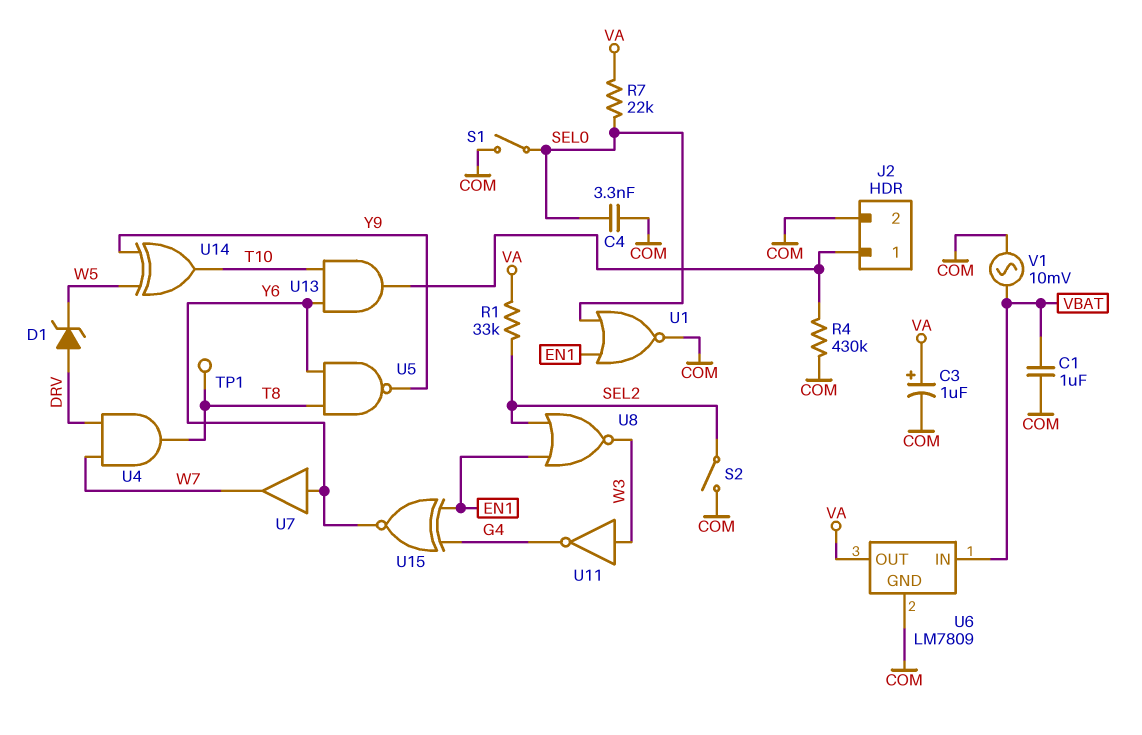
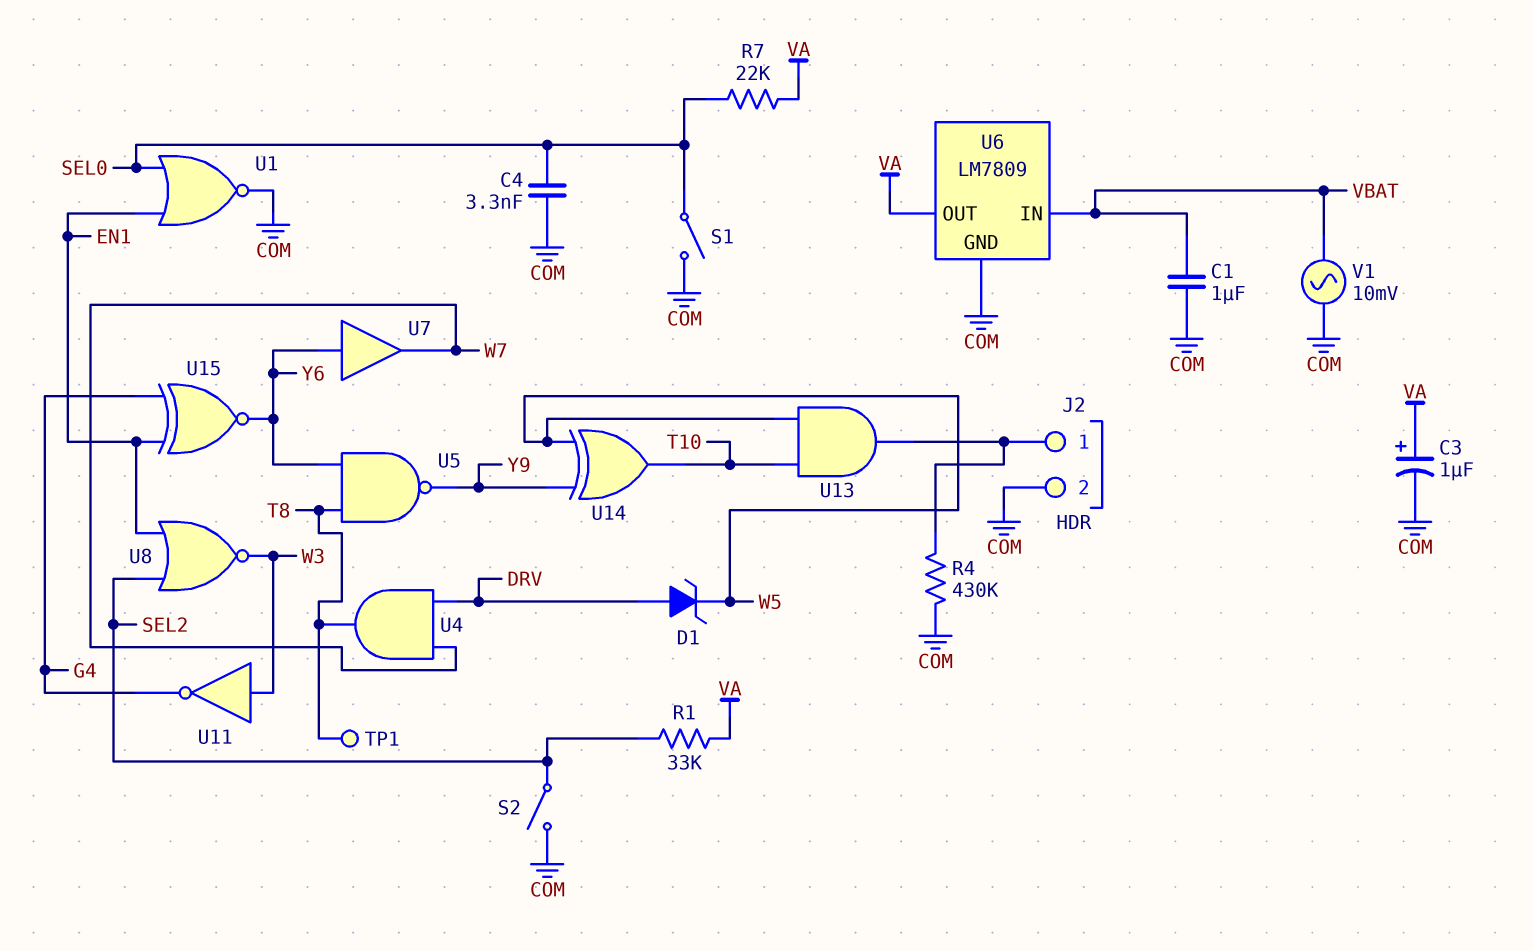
U13: AND (in T10, in Y6, out J2/1) -> AND (in T10, in W5, out J2/1)

